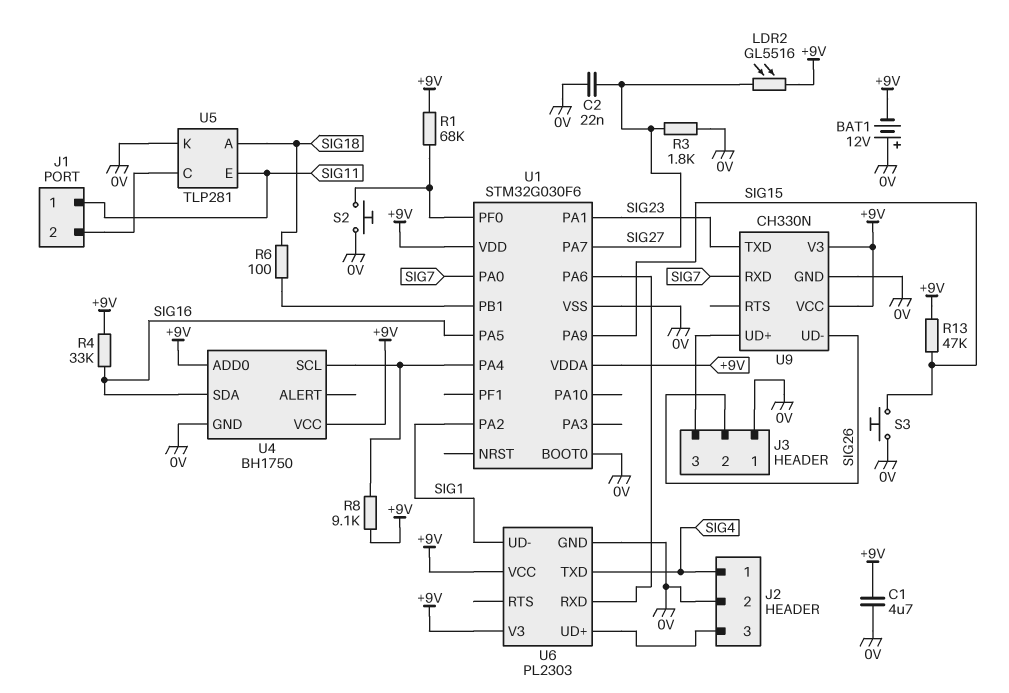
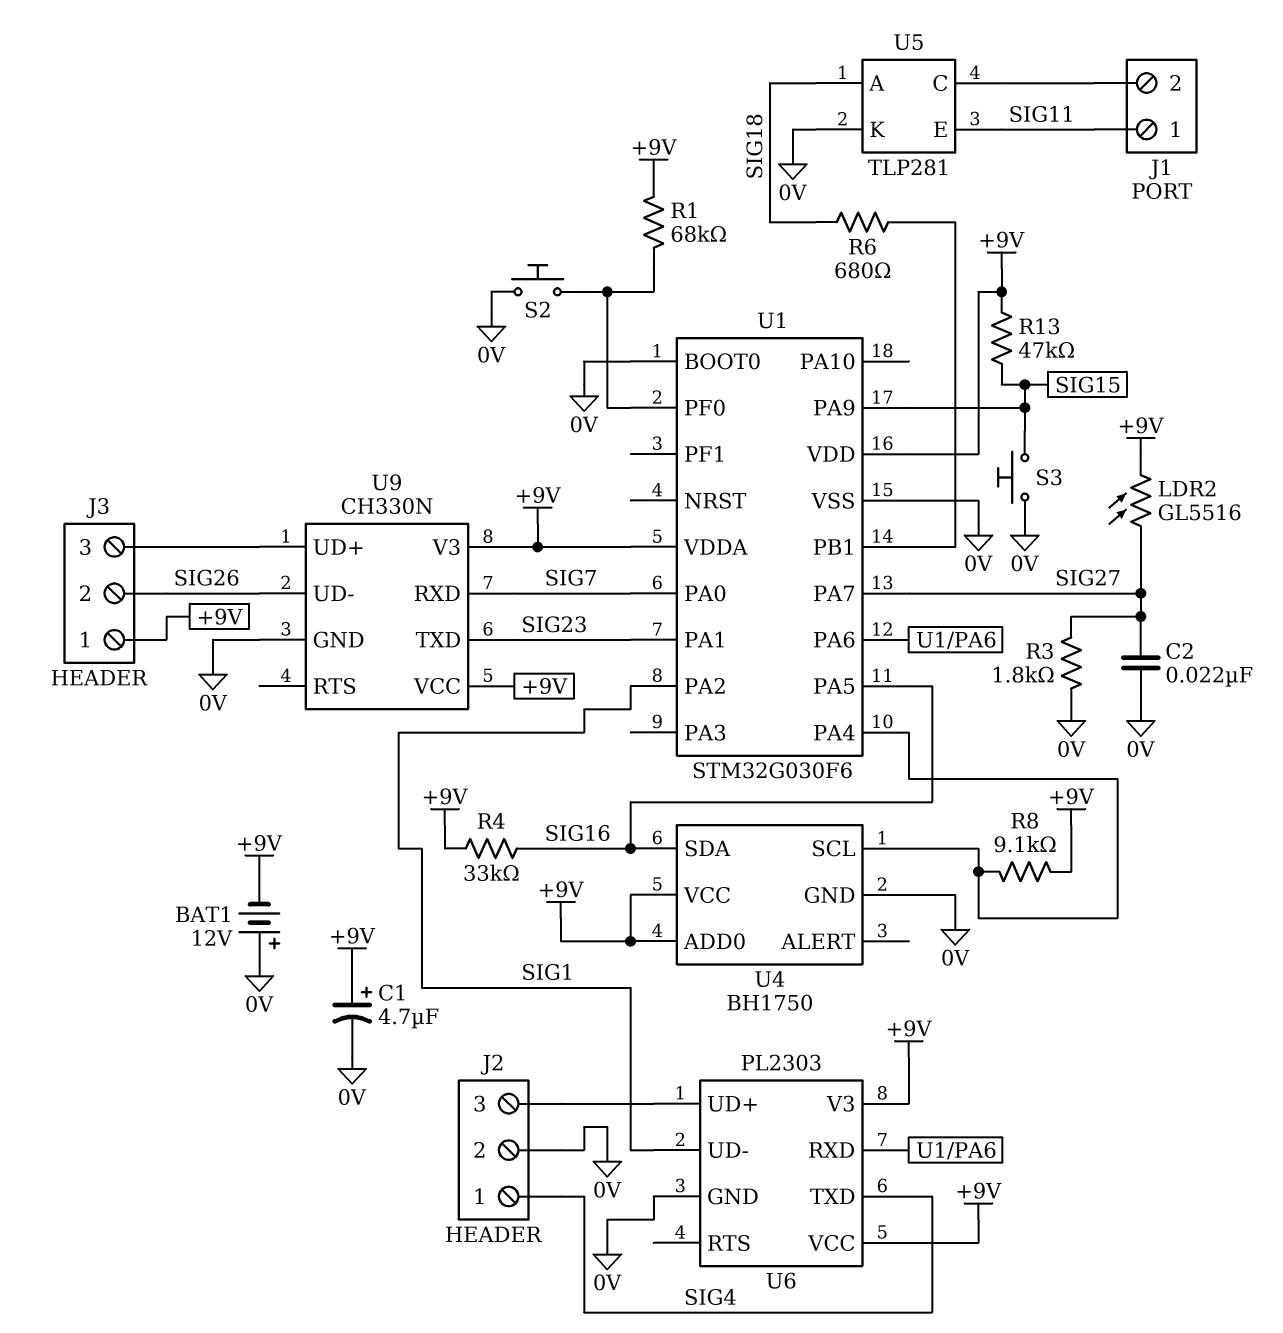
C1: 4.7uF (+9V, 0V) -> 4.7uF (plus +9V, minus 0V)
J3 pin 1: 0V -> +9V
R6: 100 (SIG18, U1/PB1) -> 680 (SIG18, U1/PB1)

